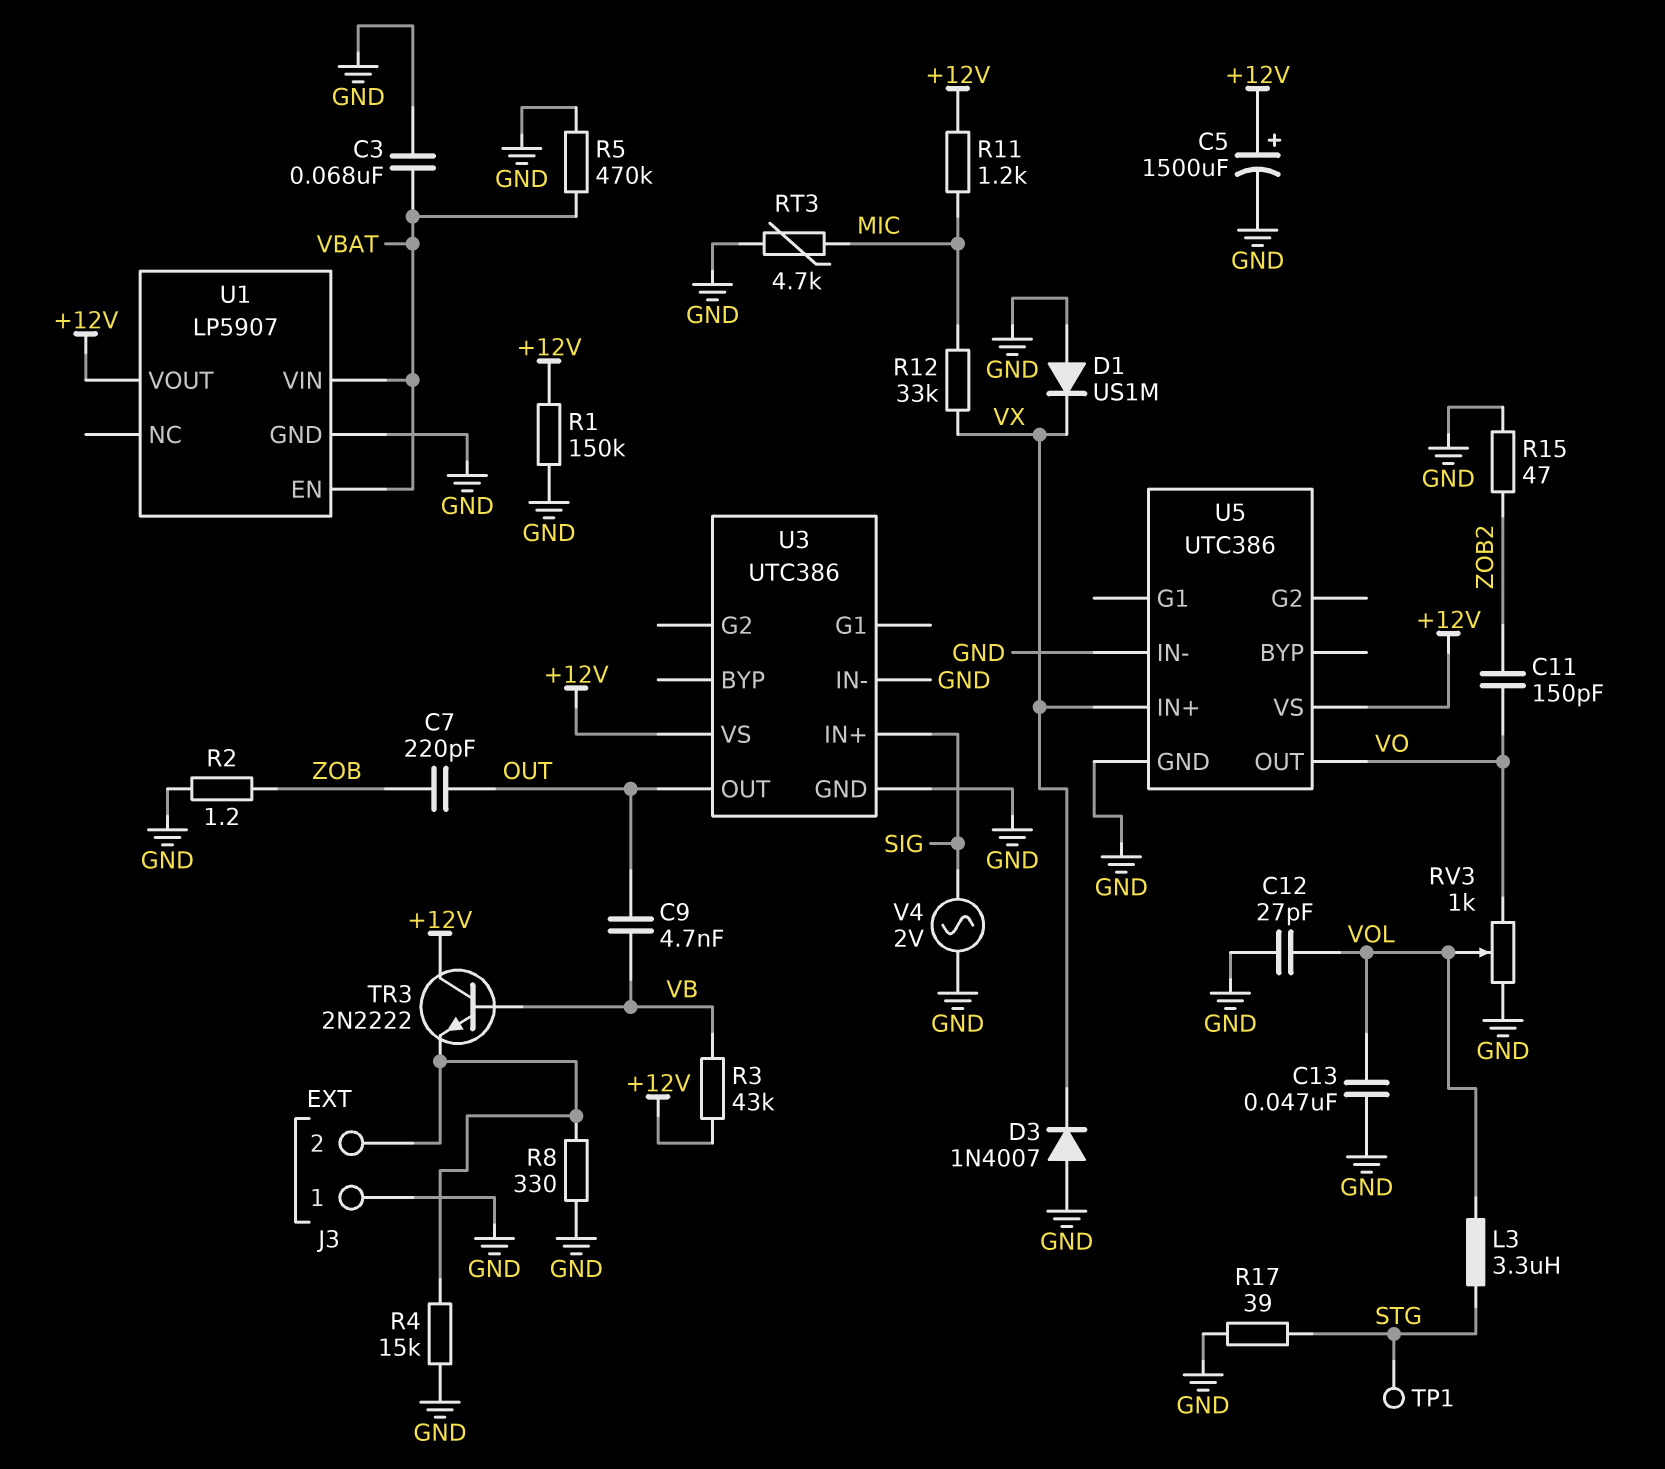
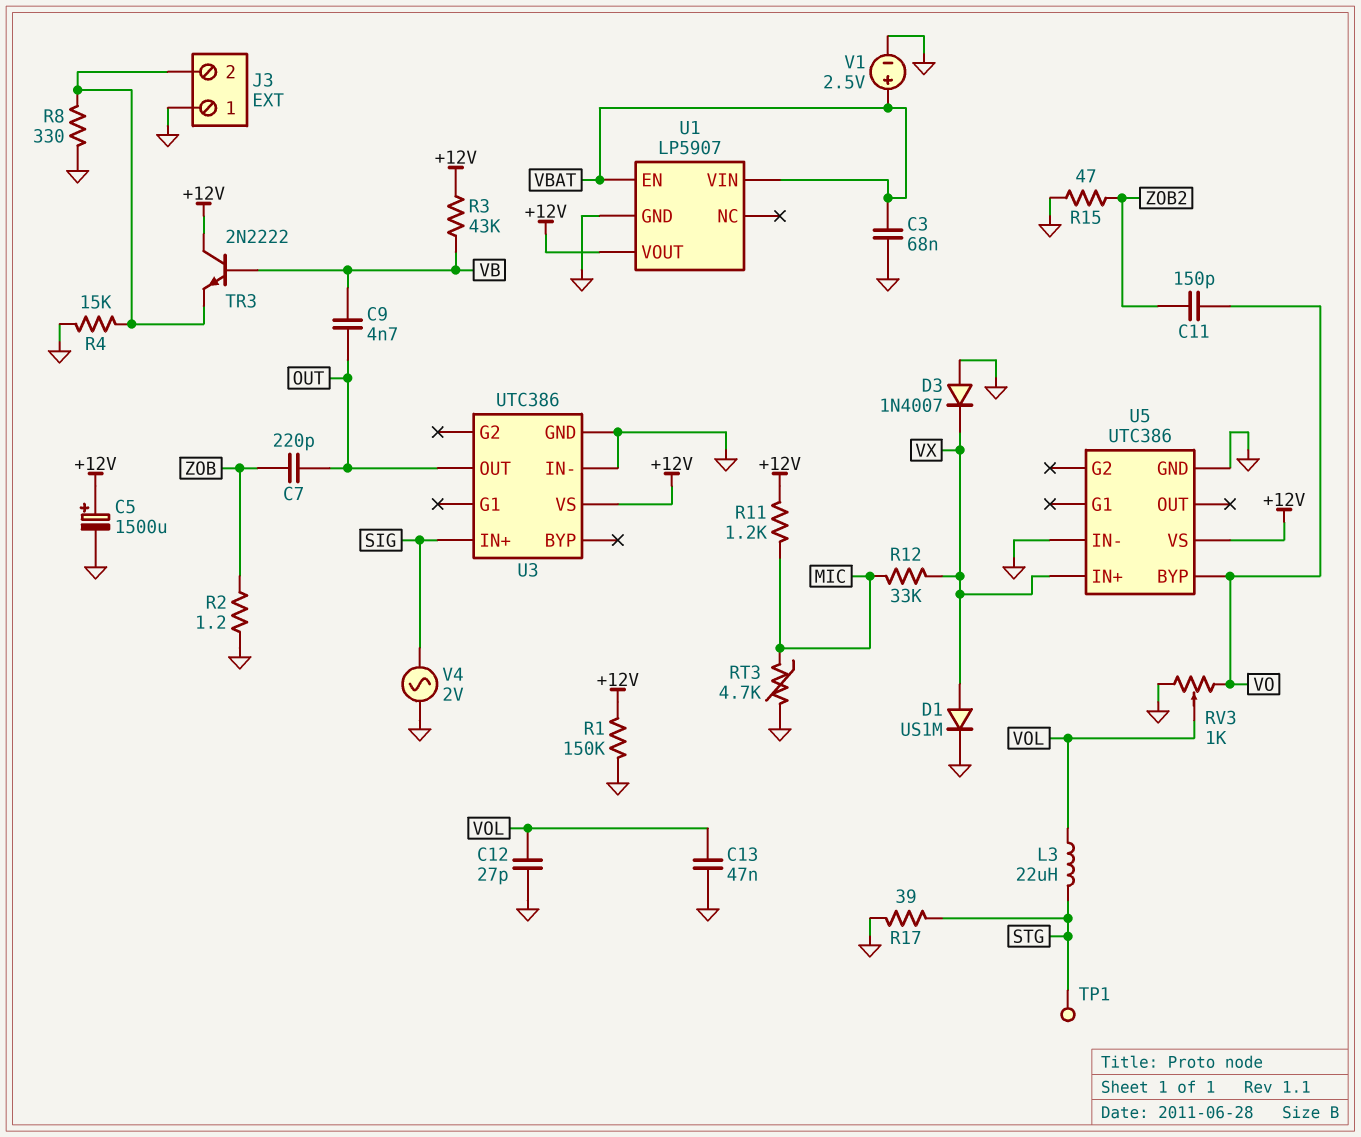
D1: diode US1M (A GND, K VX) -> diode US1M (A VX, K GND)
L3: 3.3uH (STG, VOL) -> 22uH (STG, VOL)
R5: 470k (GND, VBAT) -> none
U5 pin BYP: none -> VO
U5 pin OUT: VO -> none
V1: none -> 2.5V (plus VBAT, minus GND)

